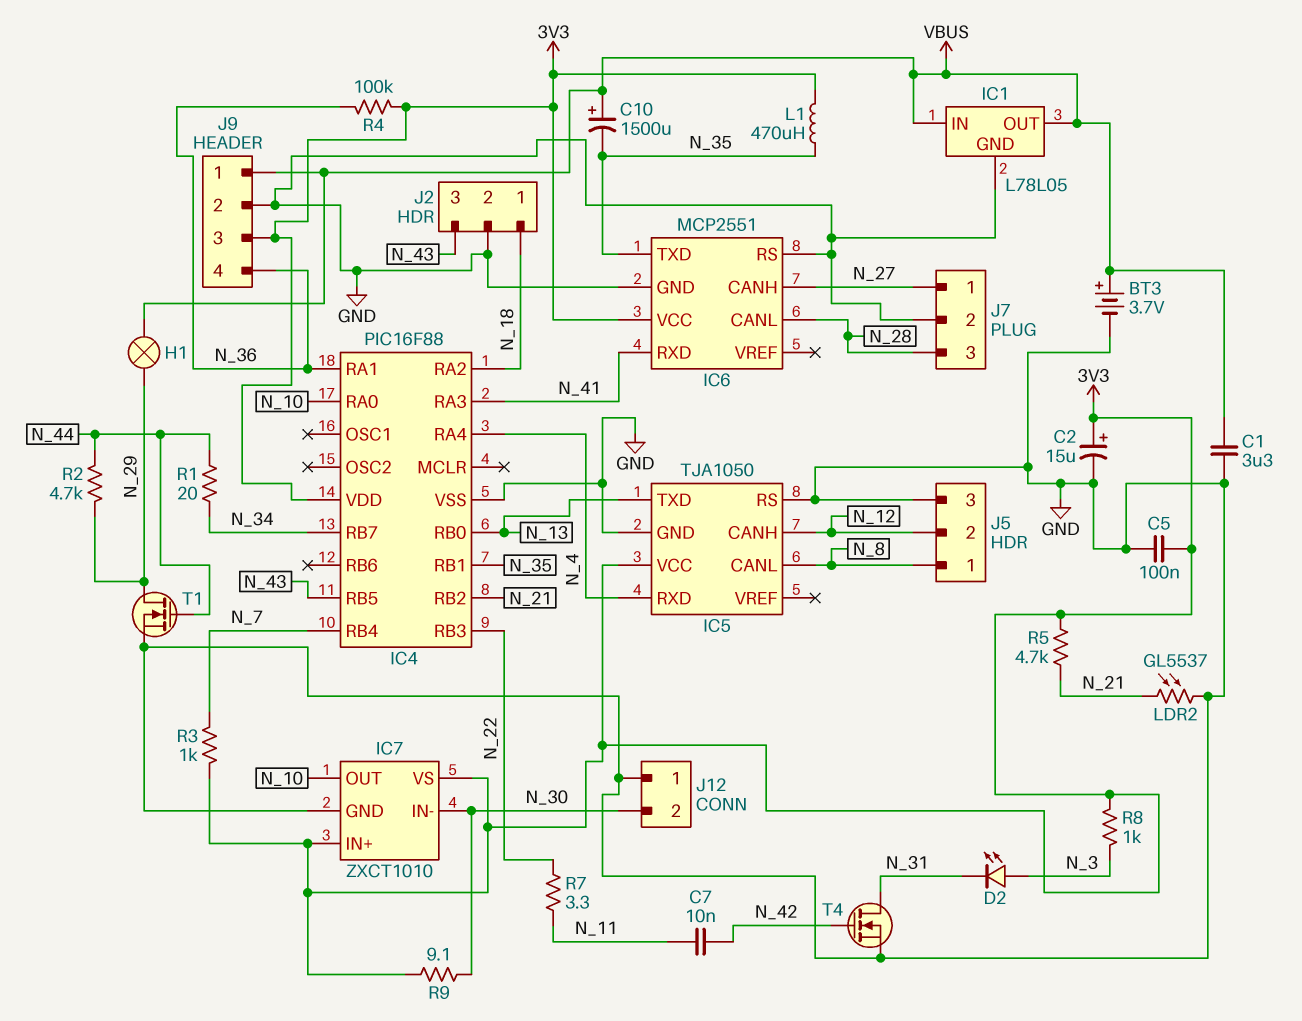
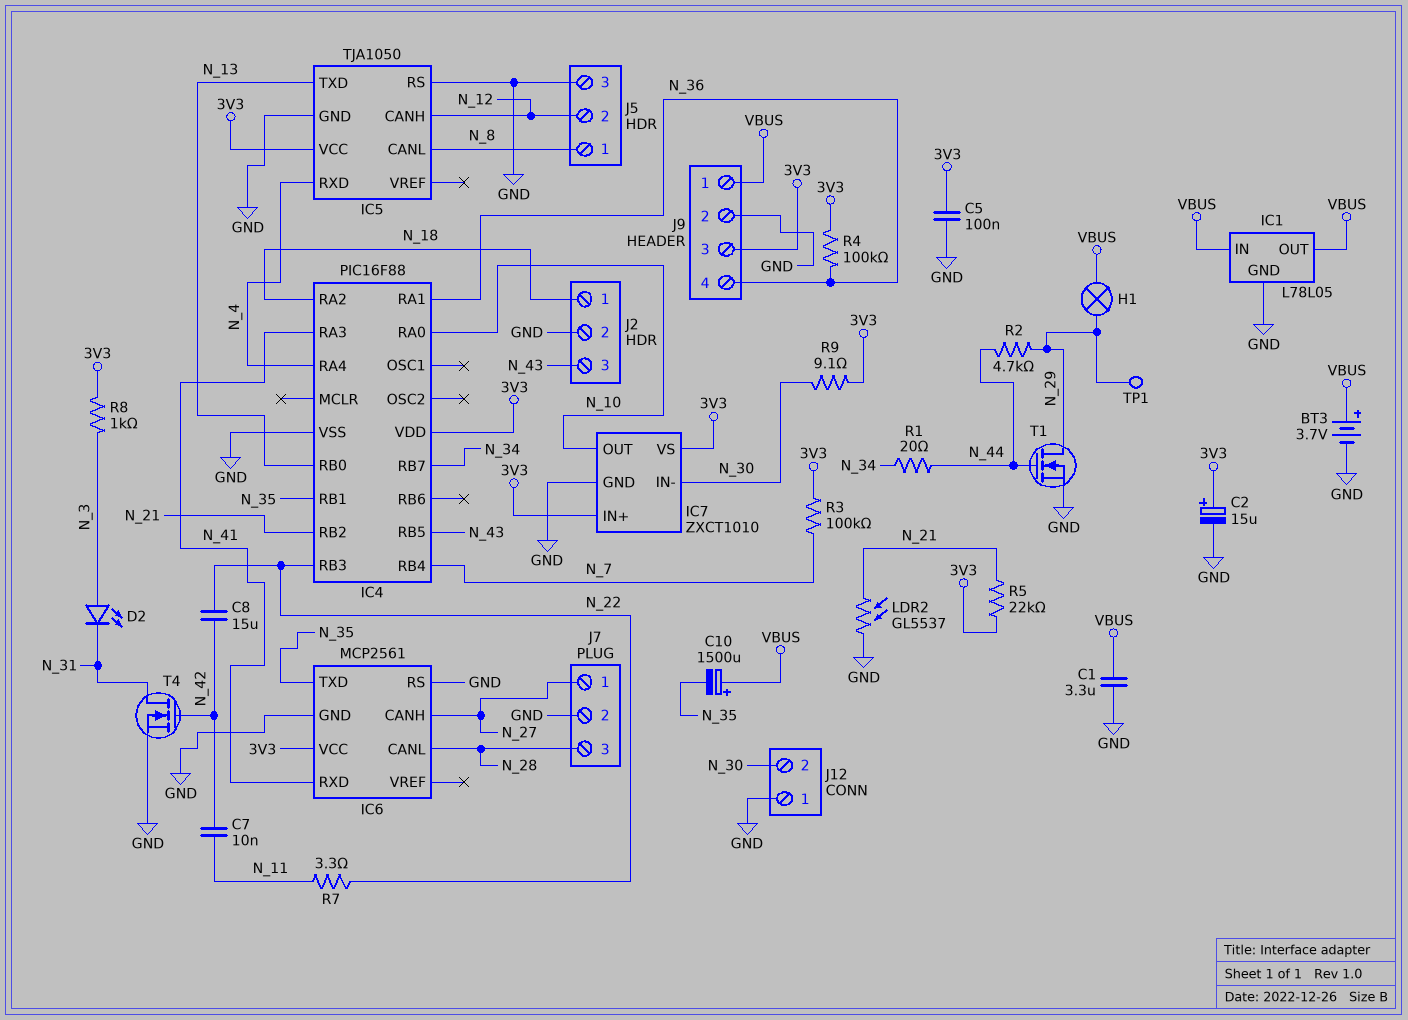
C8: none -> 15uF (N_22, N_42)
IC6: MCP2551 -> MCP2561
L1: 470uH (3V3, N_35) -> none
R3: 1k (3V3, N_7) -> 100k (3V3, N_7)
R5: 4.7k (3V3, N_21) -> 22k (3V3, N_21)
TP1: none -> test point (N_29)

